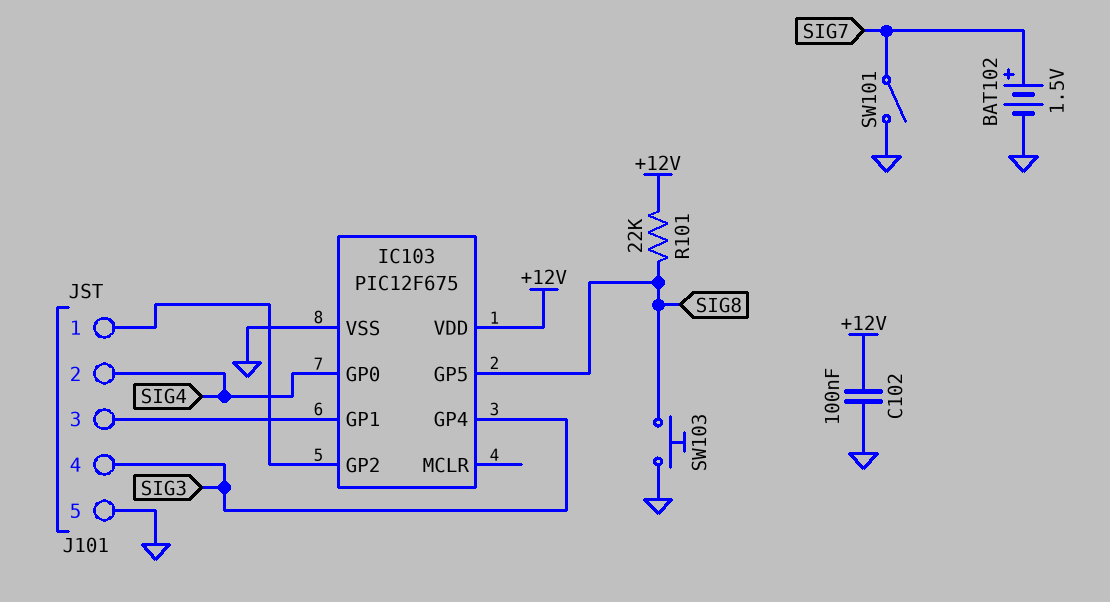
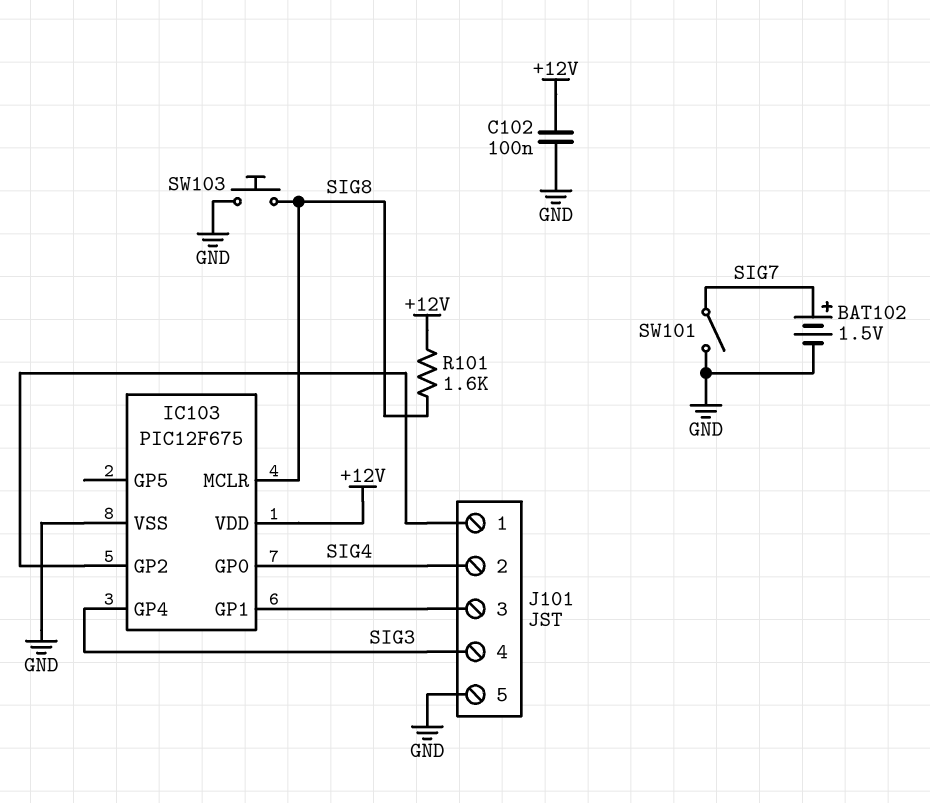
IC103 pin GP5: SIG8 -> none
IC103 pin MCLR: none -> SIG8
R101: 22k (+12V, SIG8) -> 1.6k (+12V, SIG8)

